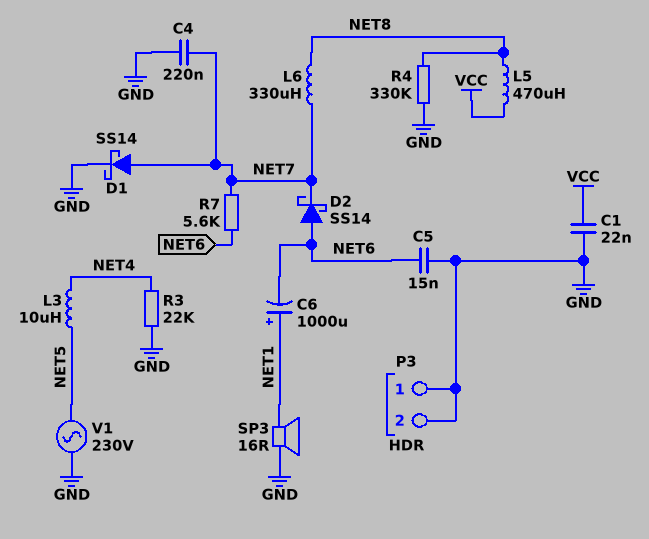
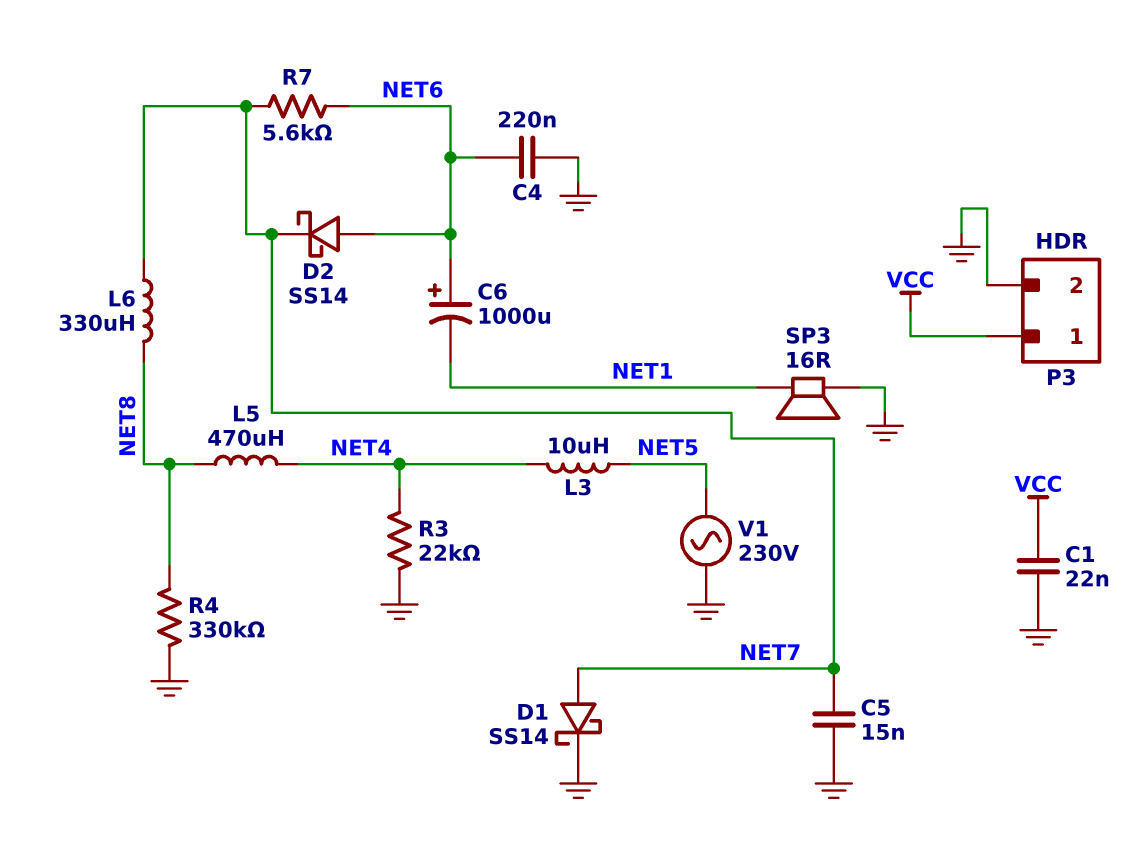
C4: 220nF (GND, NET7) -> 220nF (GND, NET6)
C5: 15nF (GND, NET6) -> 15nF (GND, NET7)
C6: 1000uF (plus NET1, minus NET6) -> 1000uF (plus NET6, minus NET1)
L5: 470uH (NET8, VCC) -> 470uH (NET4, NET8)
P3 pin 1: GND -> VCC

